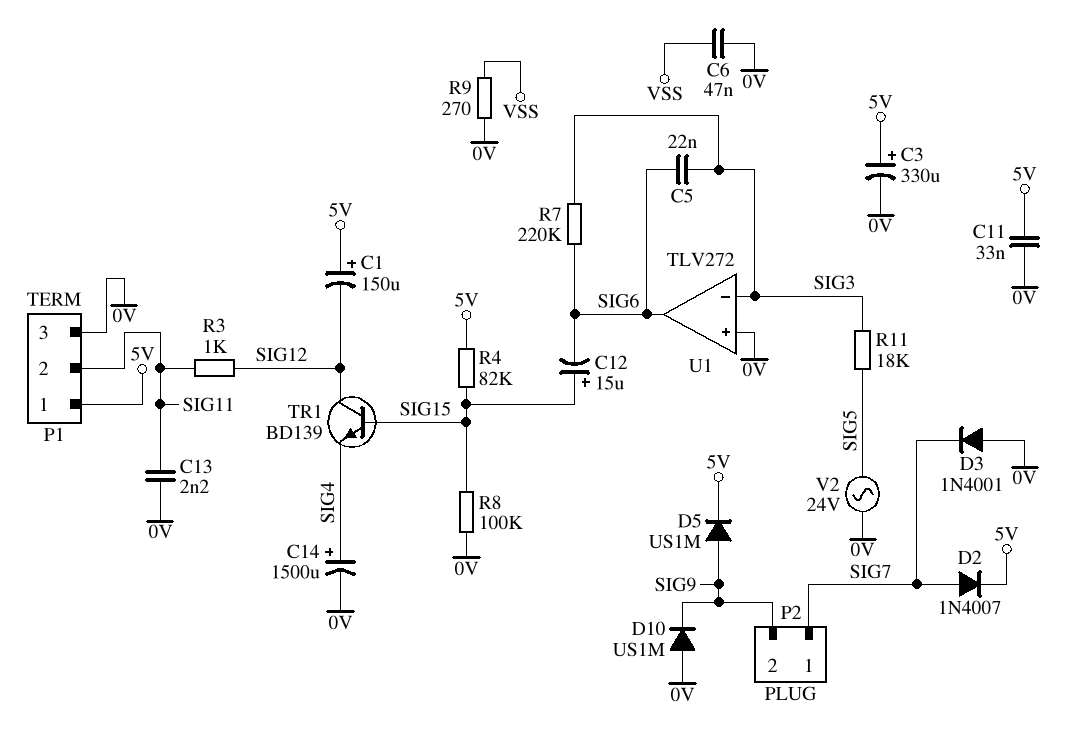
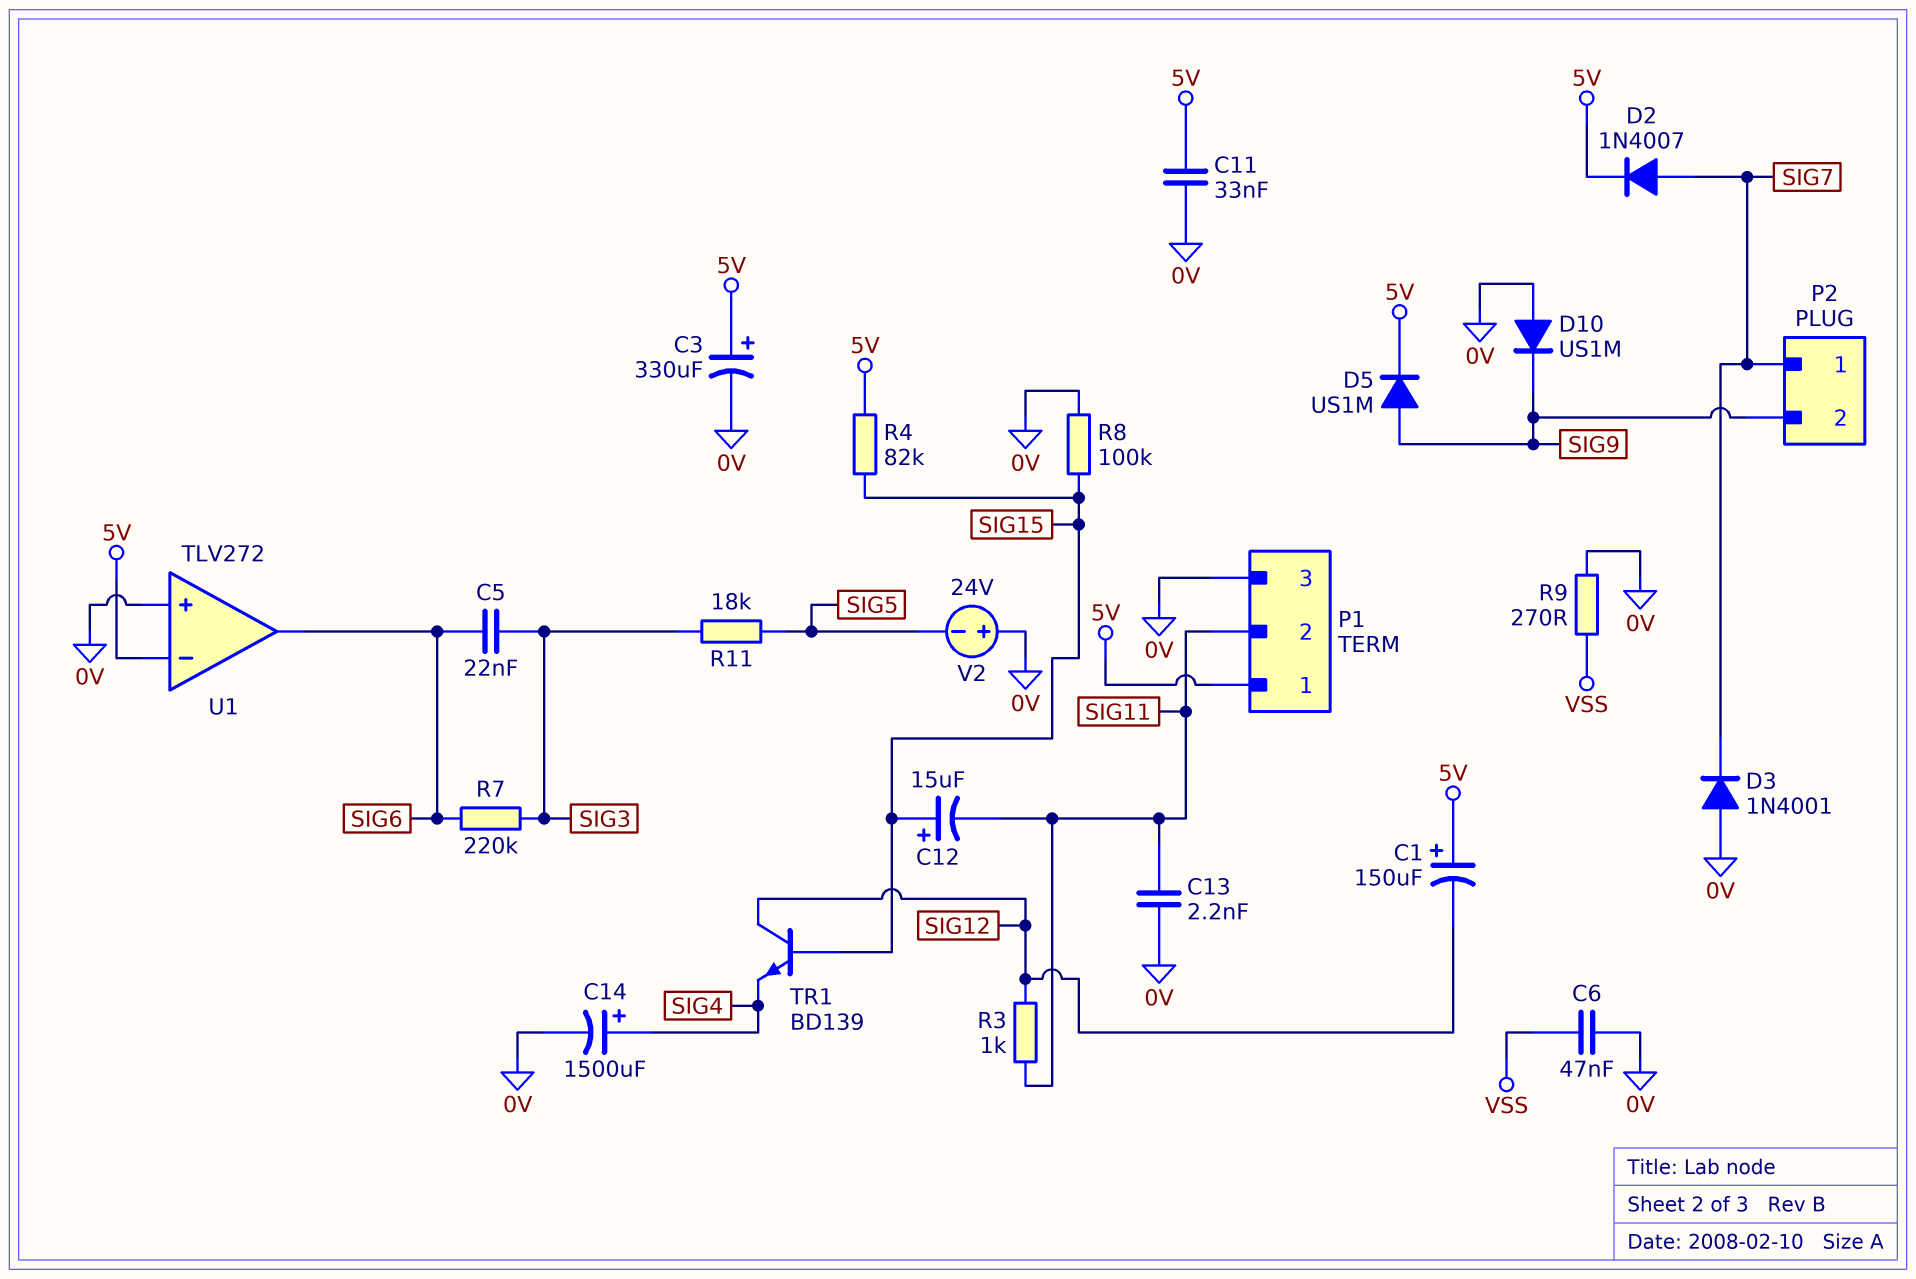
C12: 15uF (plus SIG15, minus SIG6) -> 15uF (plus SIG15, minus SIG11)
U1 pin in-: SIG3 -> 5V
V2: AC 24V (0V, SIG5) -> 24V (plus 0V, minus SIG5)

